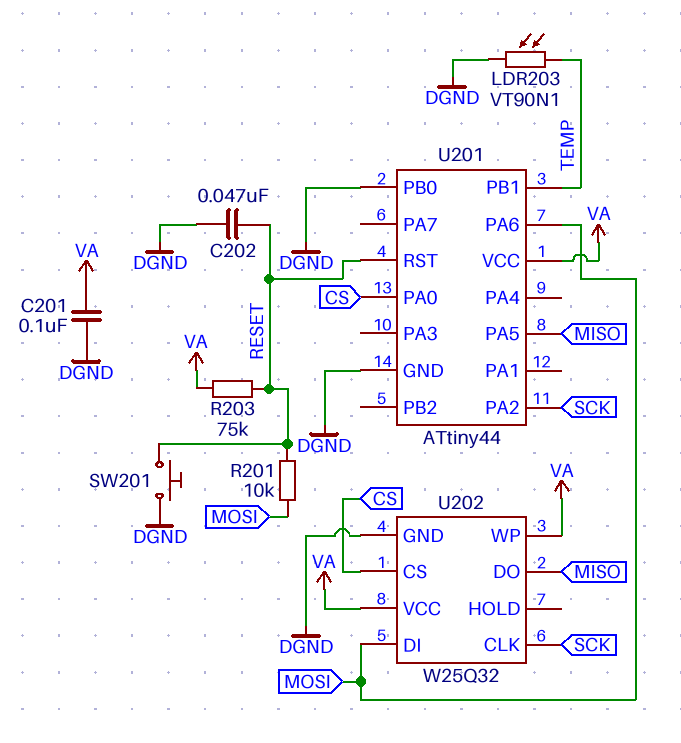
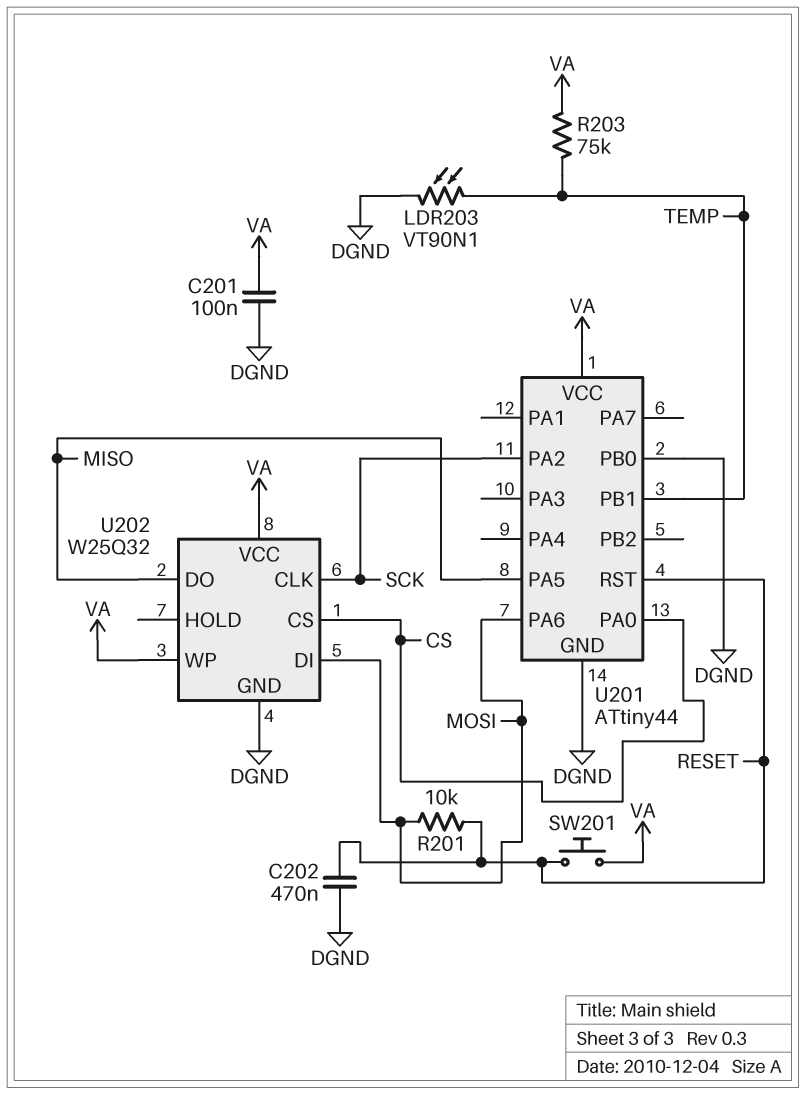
C202: 47nF (DGND, RESET) -> 470nF (DGND, RESET)
R203: 75k (RESET, VA) -> 75k (TEMP, VA)
SW201: button (DGND, RESET) -> button (RESET, VA)

